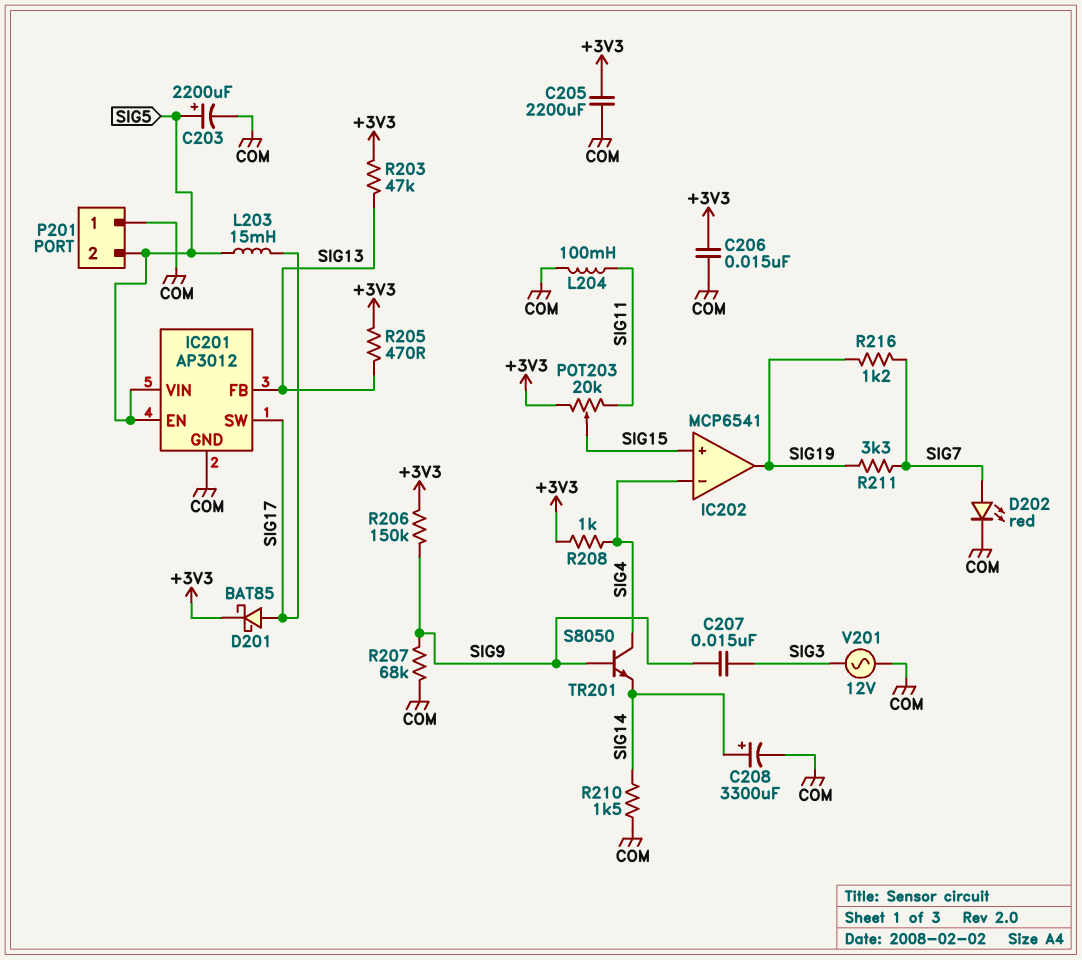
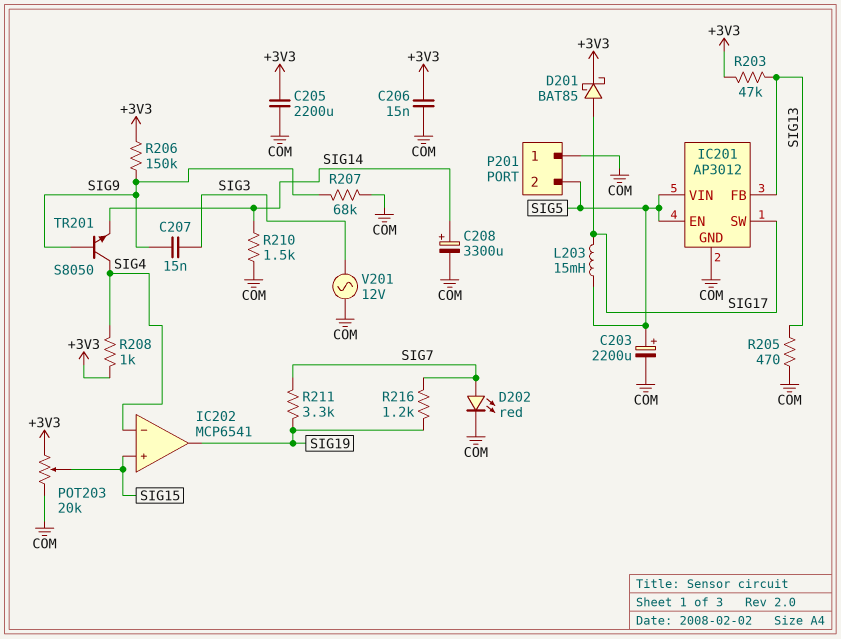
L204: 100mH (COM, SIG11) -> none
POT203: 20k (+3V3, SIG11, wiper SIG15) -> 20k (+3V3, COM, wiper SIG15)
R205: 470 (+3V3, SIG13) -> 470 (COM, SIG13)

